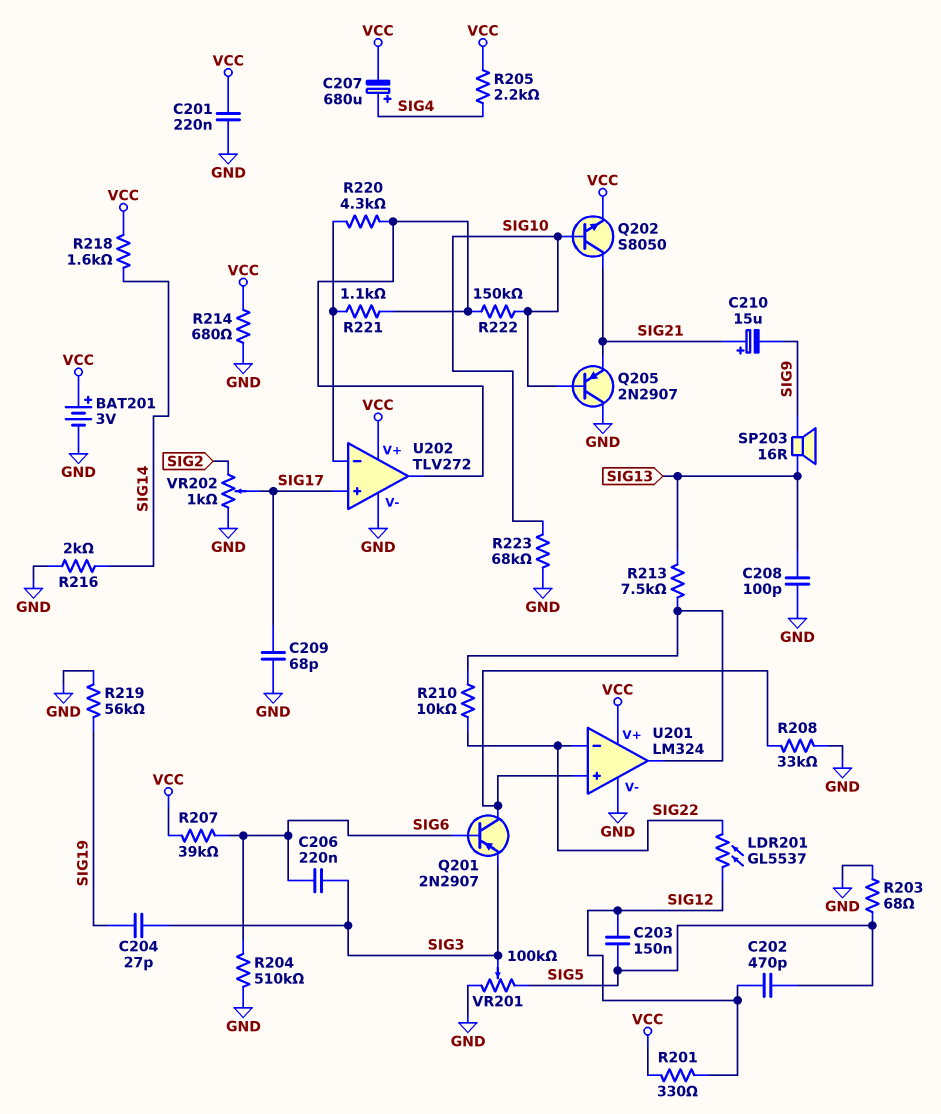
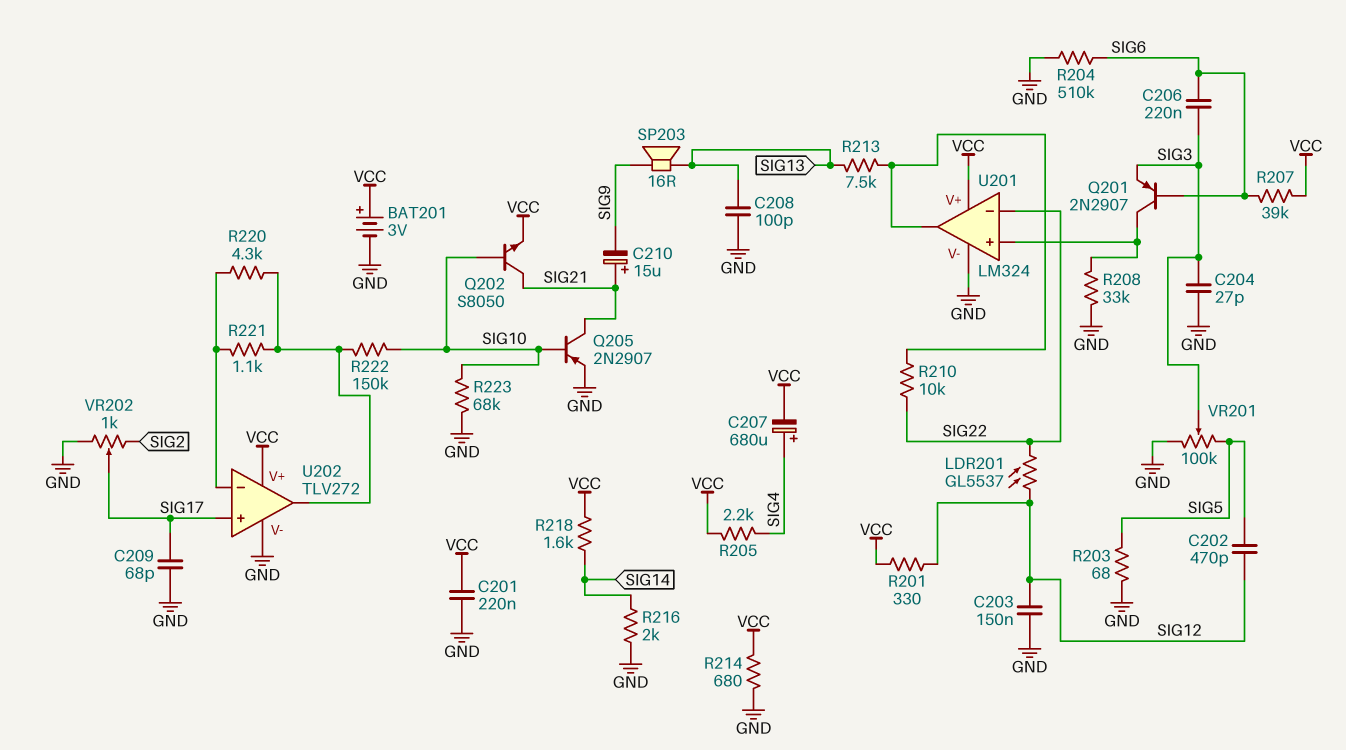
C203: 150nF (SIG5, SIG12) -> 150nF (GND, SIG12)
C204: 27pF (SIG3, SIG19) -> 27pF (GND, SIG3)
Q205: PNP 2N2907 (B SIG10, C GND, E SIG21) -> PNP 2N2907 (B SIG10, C SIG21, E GND)
R219: 56k (GND, SIG19) -> none

